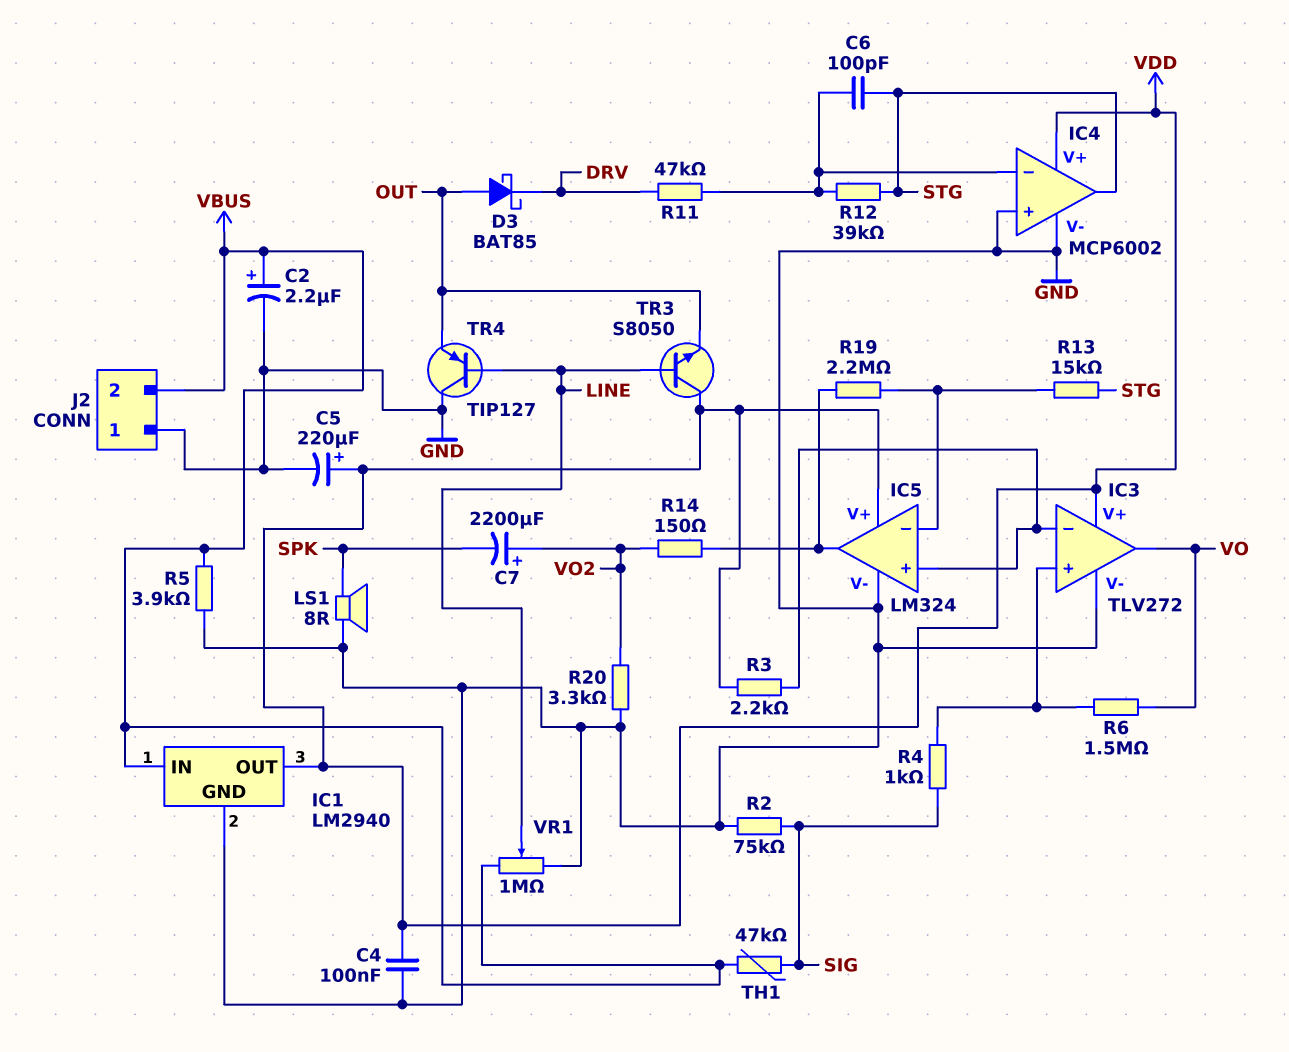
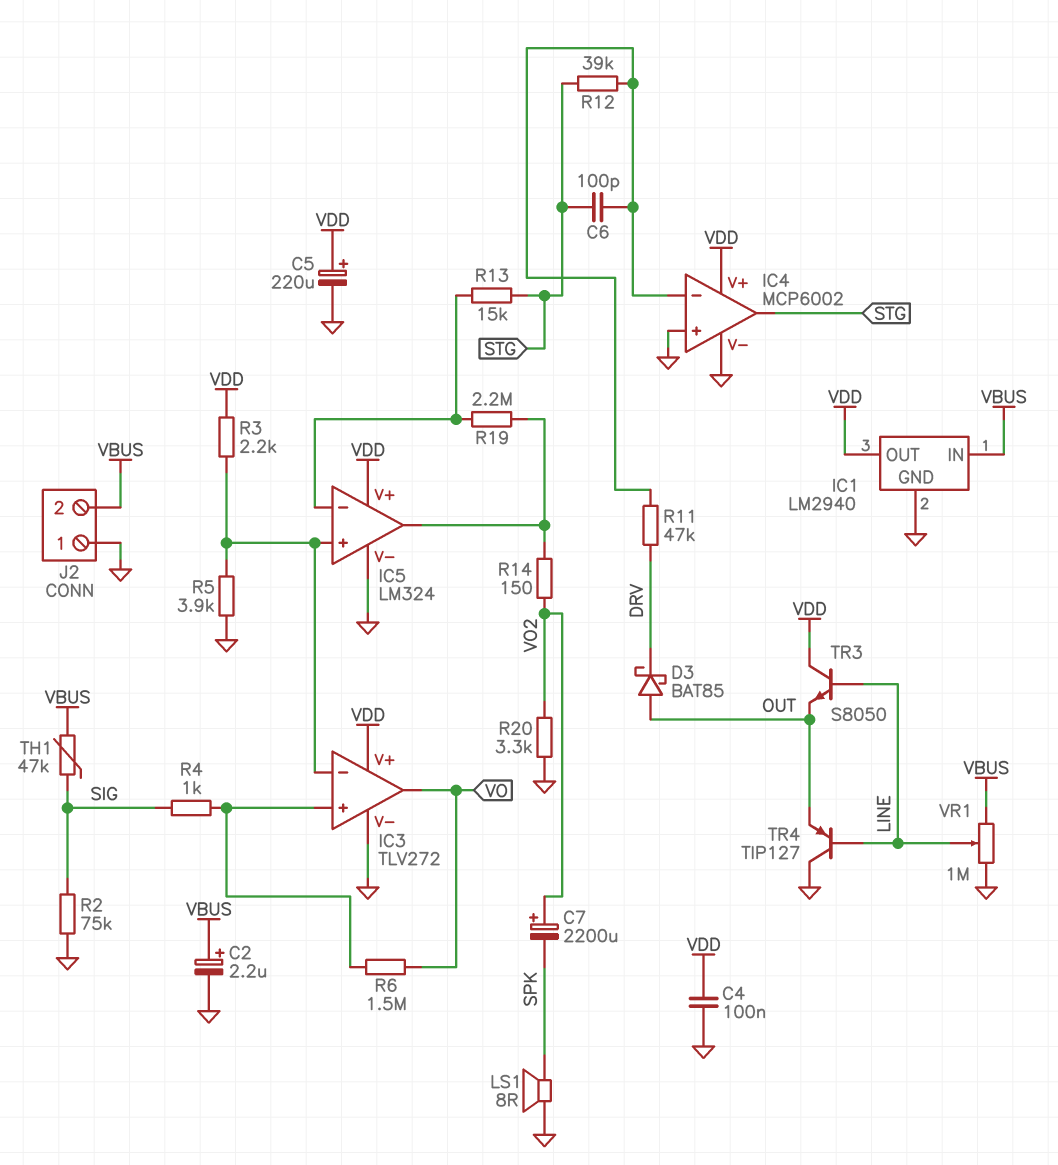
R5: 3.9k (GND, VBUS) -> 3.9k (GND, IC3/in-)

